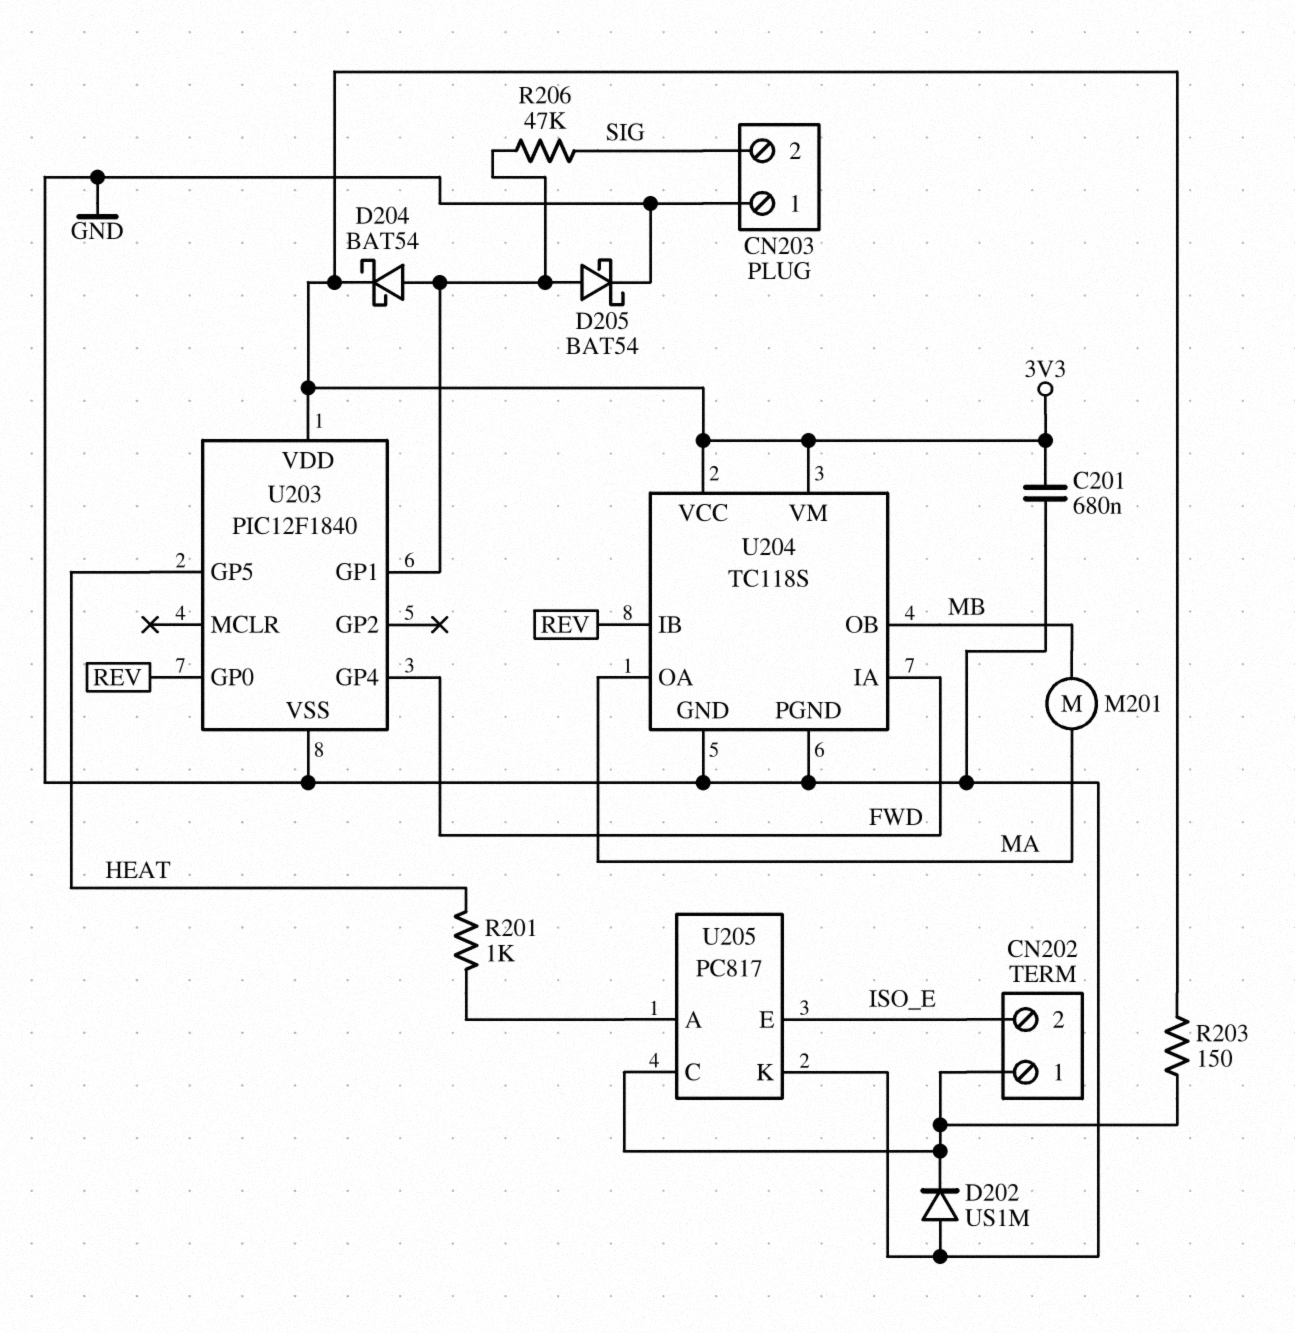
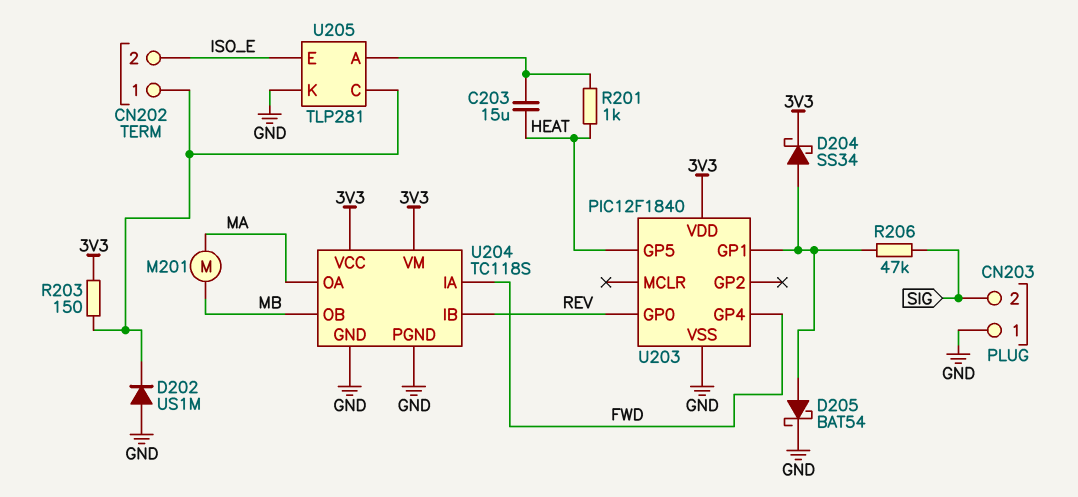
C201: 680nF (3V3, GND) -> none
C203: none -> 15uF (HEAT, U205/A)
D204: schottky BAT54 (A U203/GP1, K 3V3) -> schottky SS34 (A U203/GP1, K 3V3)
U205: PC817 -> TLP281

